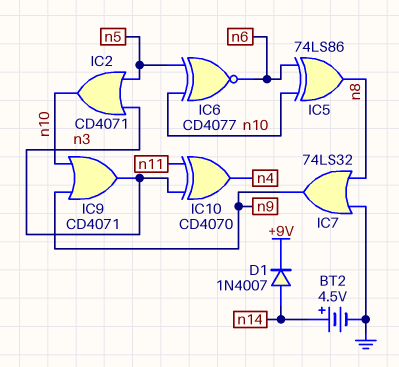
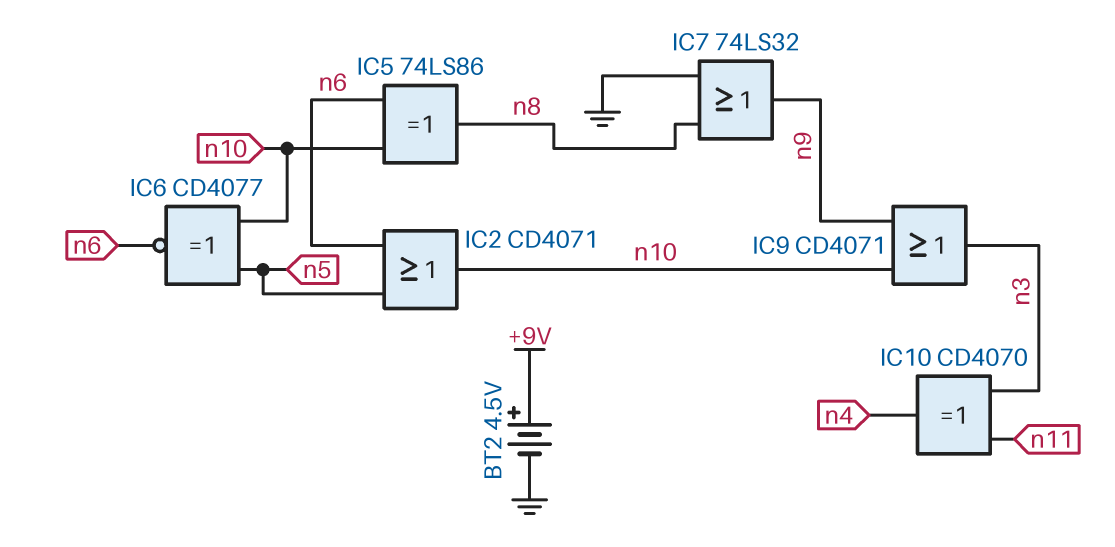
BT2: 4.5V (plus n14, minus GND) -> 4.5V (plus +9V, minus GND)
D1: diode 1N4007 (A n14, K +9V) -> none
IC2: OR CD4071 (in n3, in n5, out n10) -> OR CD4071 (in n5, in n6, out n10)

